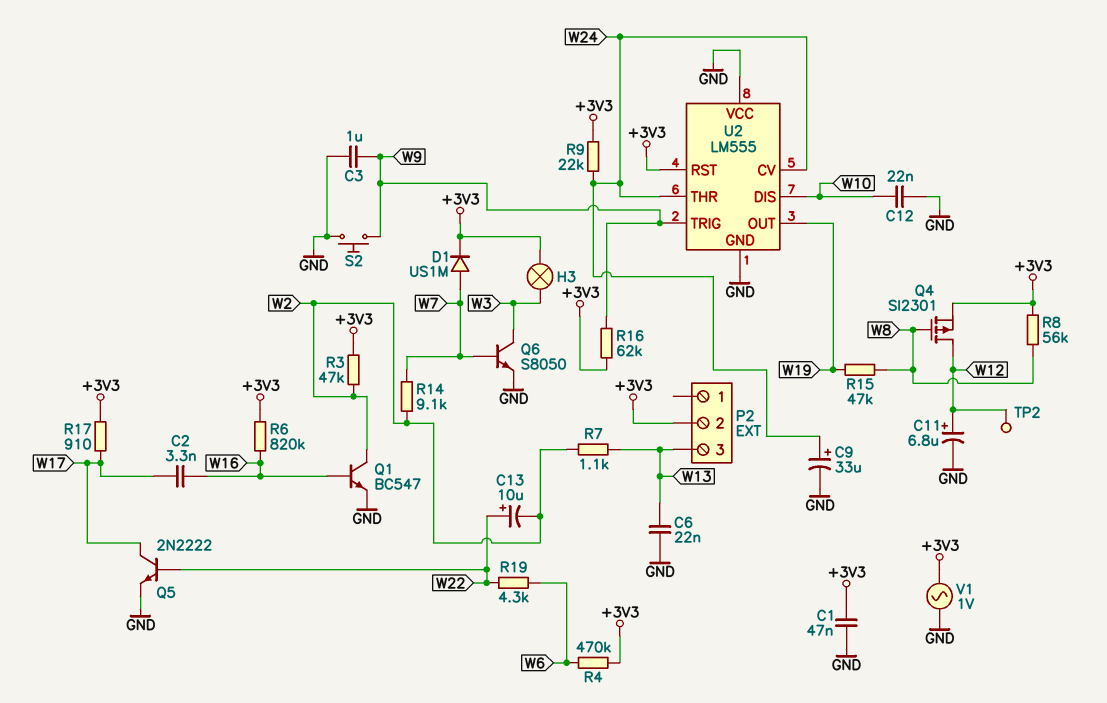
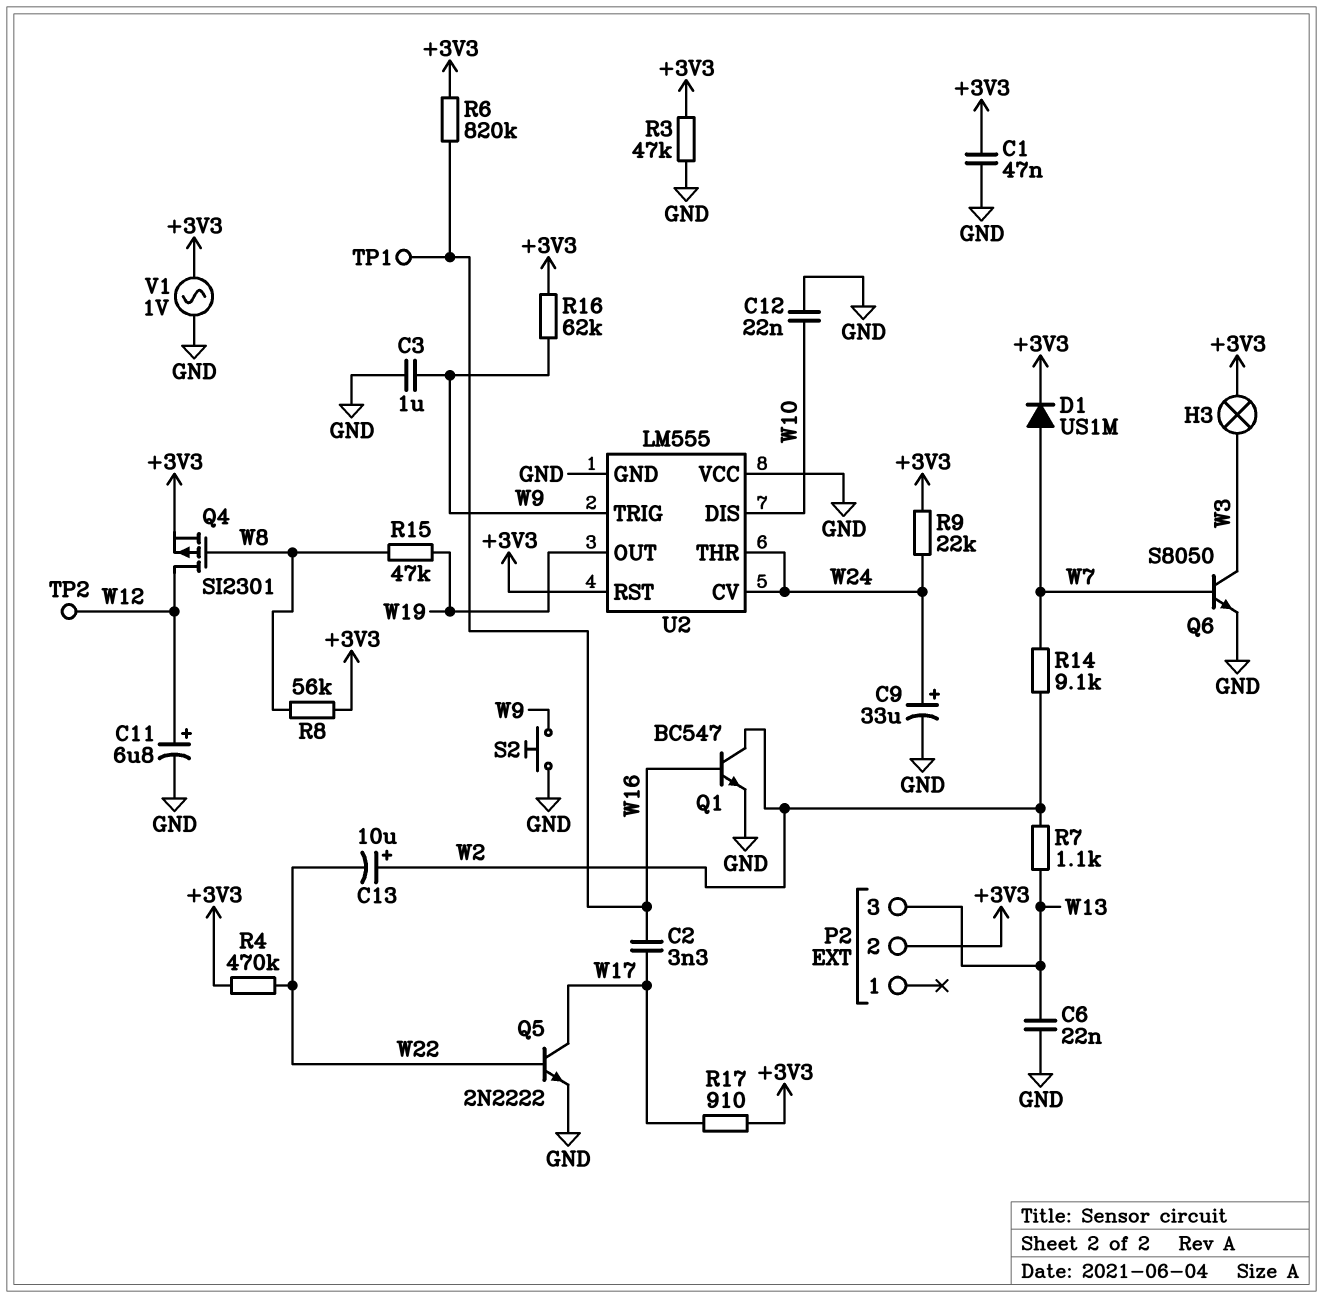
C13: 10uF (plus W22, minus W2) -> 10uF (plus W2, minus W22)
R3: 47k (+3V3, W2) -> 47k (+3V3, GND)
R4: 470k (+3V3, W6) -> 470k (+3V3, W22)
R19: 4.3k (W6, W22) -> none
TP1: none -> test point (W16)

